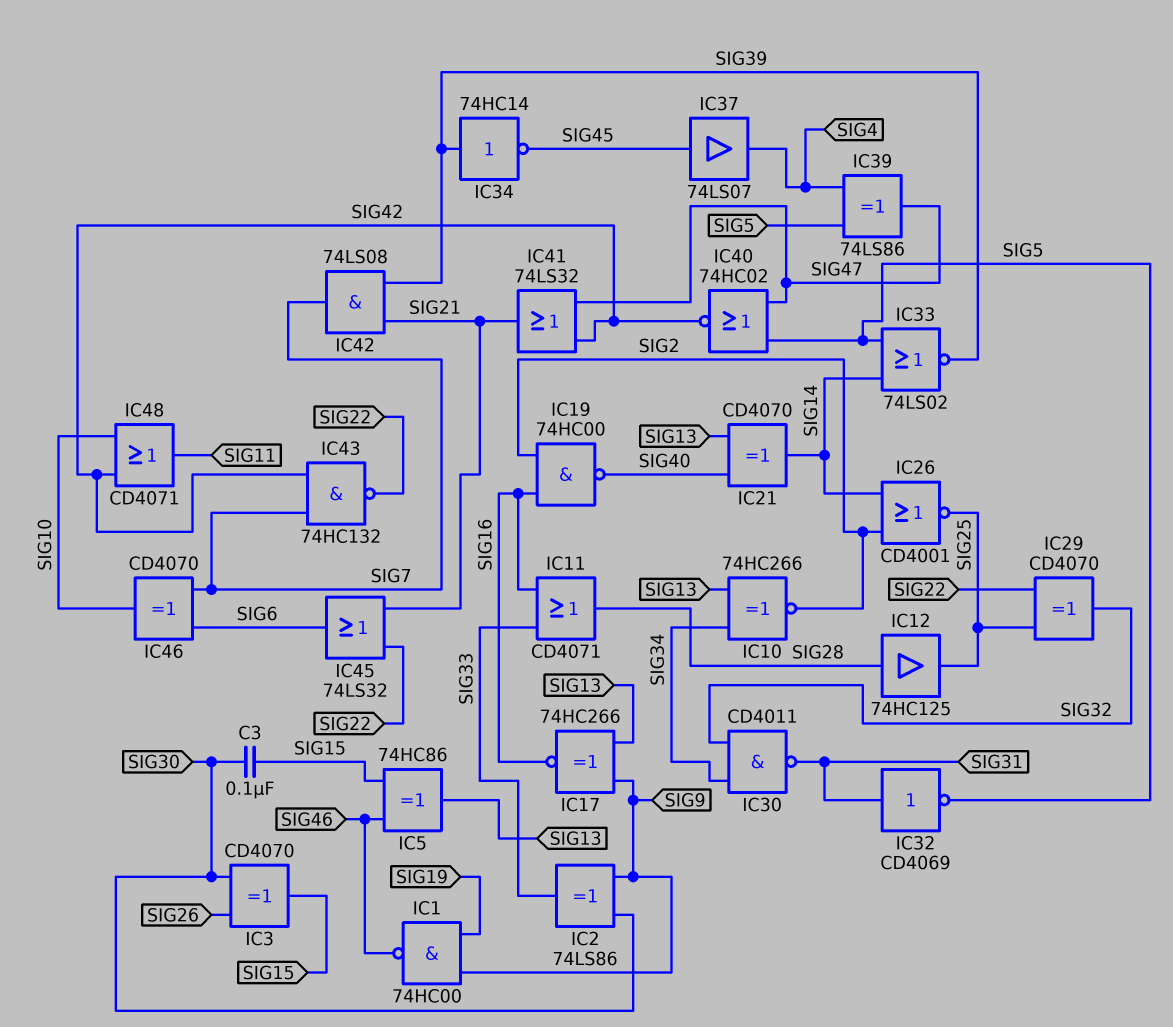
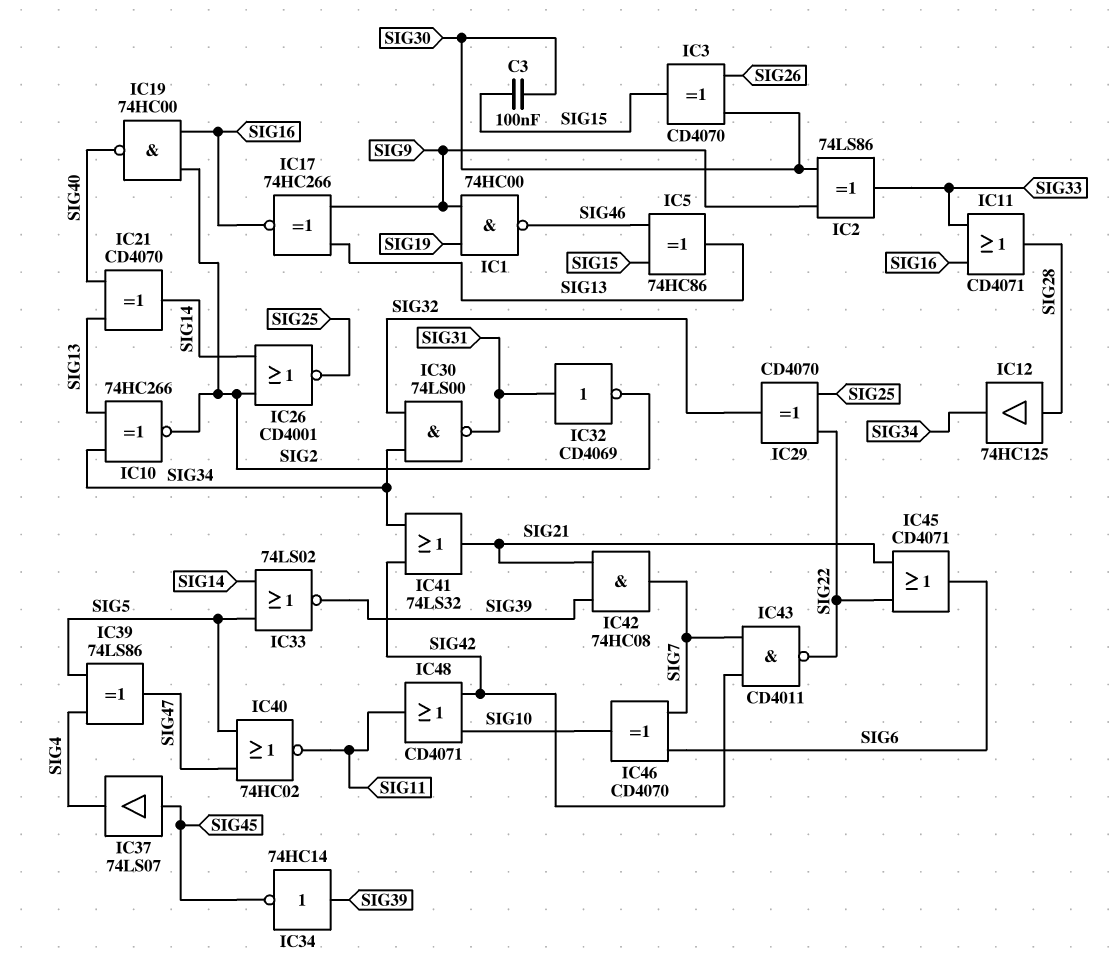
IC12: buffer 74HC125 (in SIG28, out SIG25) -> buffer 74HC125 (in SIG28, out SIG34)
IC30: NAND CD4011 (in SIG32, in SIG34, out SIG31) -> NAND 74LS00 (in SIG32, in SIG34, out SIG31)
IC32: NOT CD4069 (in SIG31, out SIG5) -> NOT CD4069 (in SIG31, out SIG2)
IC40: NOR 74HC02 (in SIG5, in SIG47, out SIG42) -> NOR 74HC02 (in SIG5, in SIG47, out SIG11)
IC41: OR 74LS32 (in SIG42, in SIG47, out SIG21) -> OR 74LS32 (in SIG34, in SIG42, out SIG21)
IC42: AND 74LS08 (in SIG21, in SIG39, out SIG7) -> AND 74HC08 (in SIG21, in SIG39, out SIG7)
IC43: NAND 74HC132 (in SIG7, in SIG42, out SIG22) -> NAND CD4011 (in SIG7, in SIG42, out SIG22)
IC45: OR 74LS32 (in SIG21, in SIG22, out SIG6) -> OR CD4071 (in SIG21, in SIG22, out SIG6)

